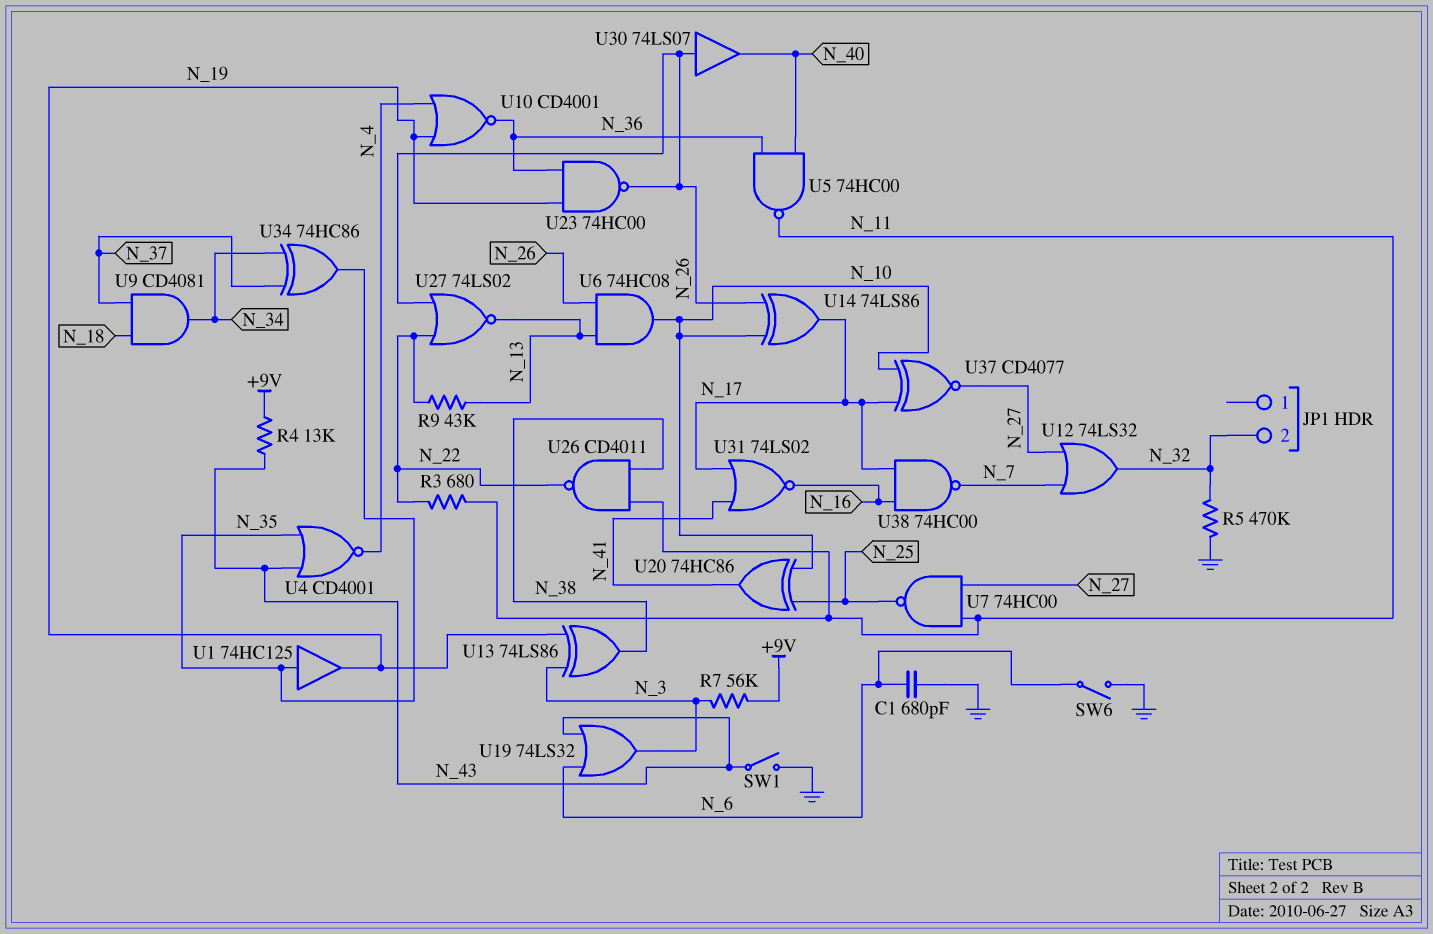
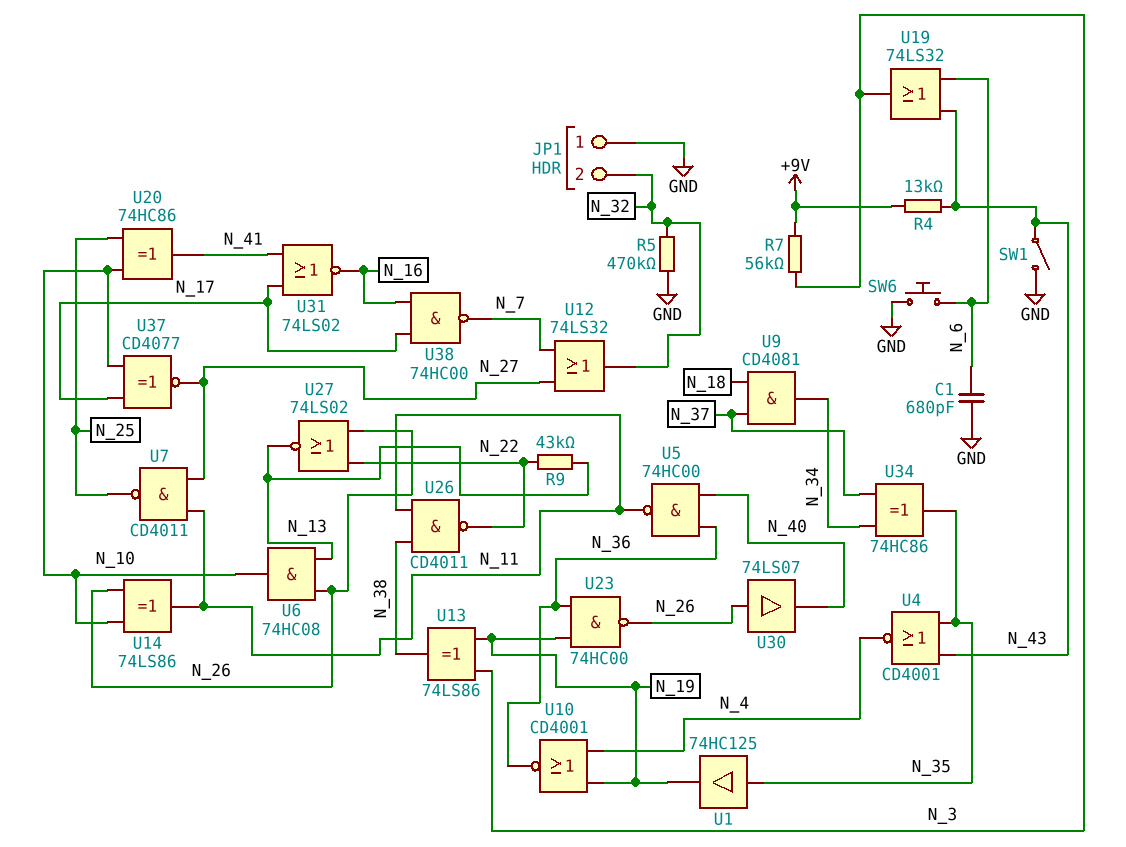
JP1 pin 1: none -> GND
R3: 680 (N_11, N_22) -> none
SW6: switch (GND, N_6) -> button (GND, N_6)
U7: NAND 74HC00 (in N_11, in N_27, out N_25) -> NAND CD4011 (in N_11, in N_27, out N_25)
U14: XOR 74LS86 (in N_10, in N_26, out N_17) -> XOR 74LS86 (in N_10, in N_26, out N_11)

